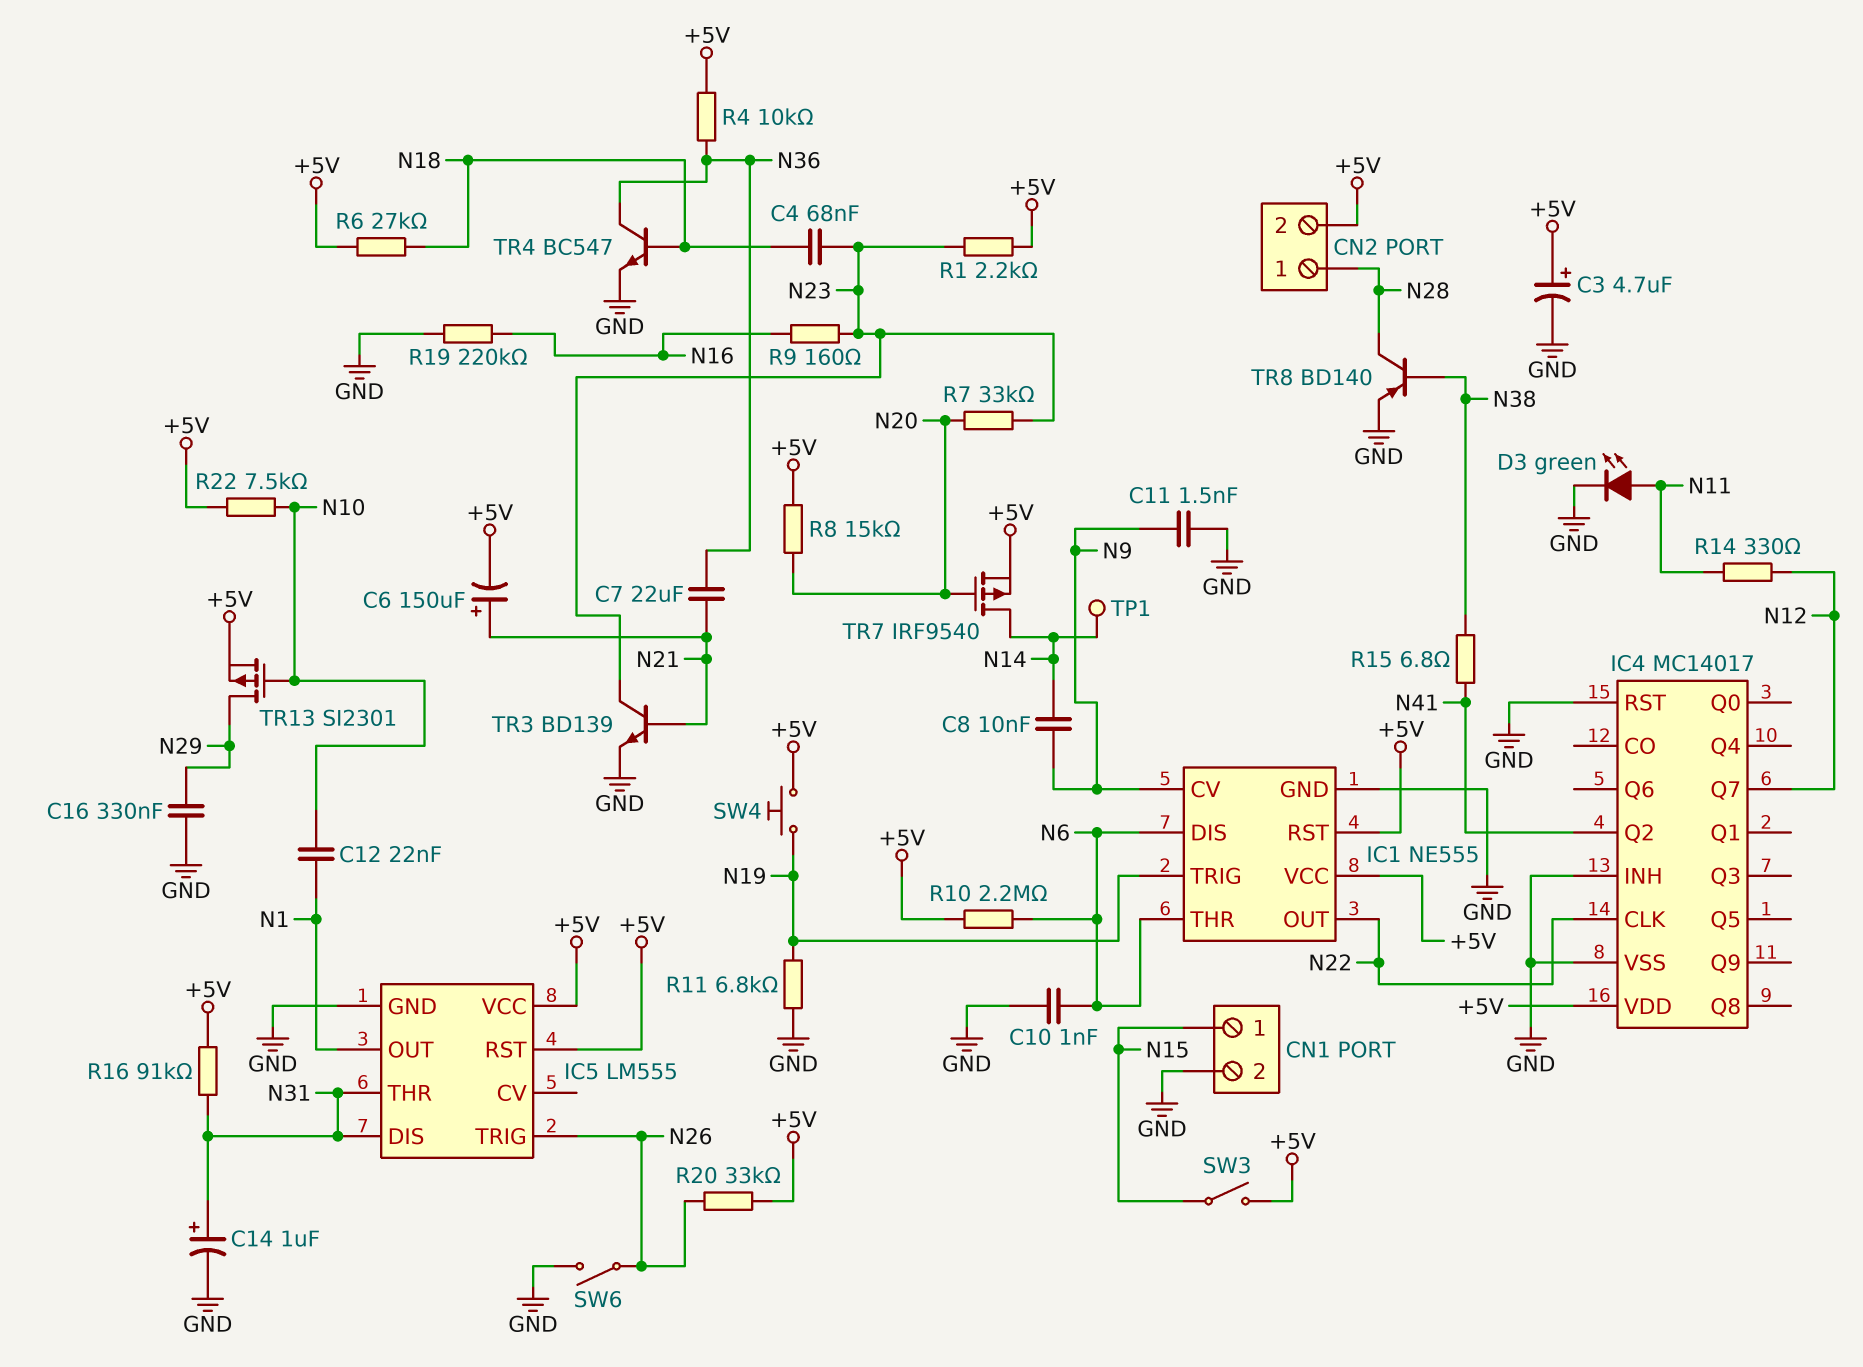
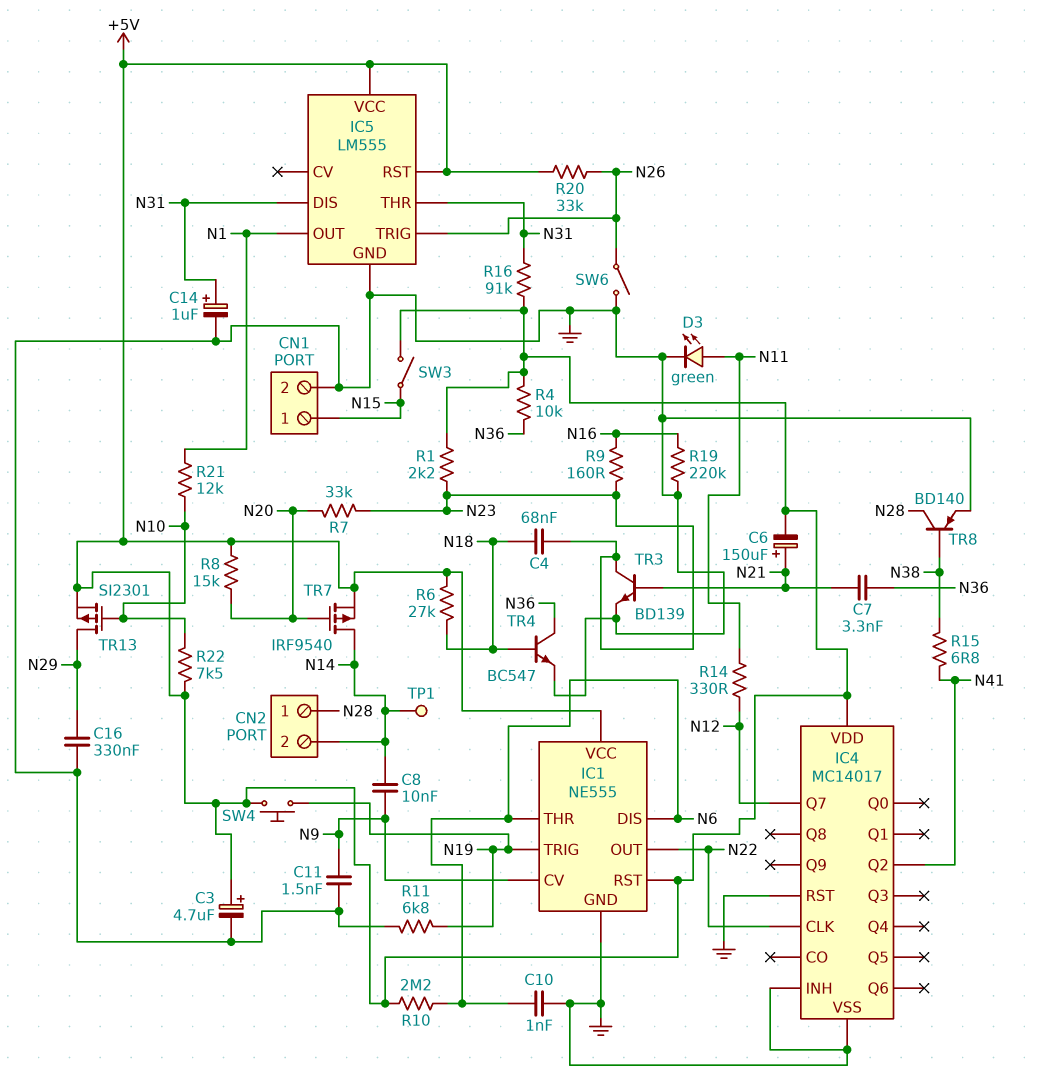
C7: 22uF (N21, N36) -> 3.3nF (N21, N36)
C12: 22nF (N1, N10) -> none
CN2 pin 2: +5V -> N14
R21: none -> 12k (N1, N10)

